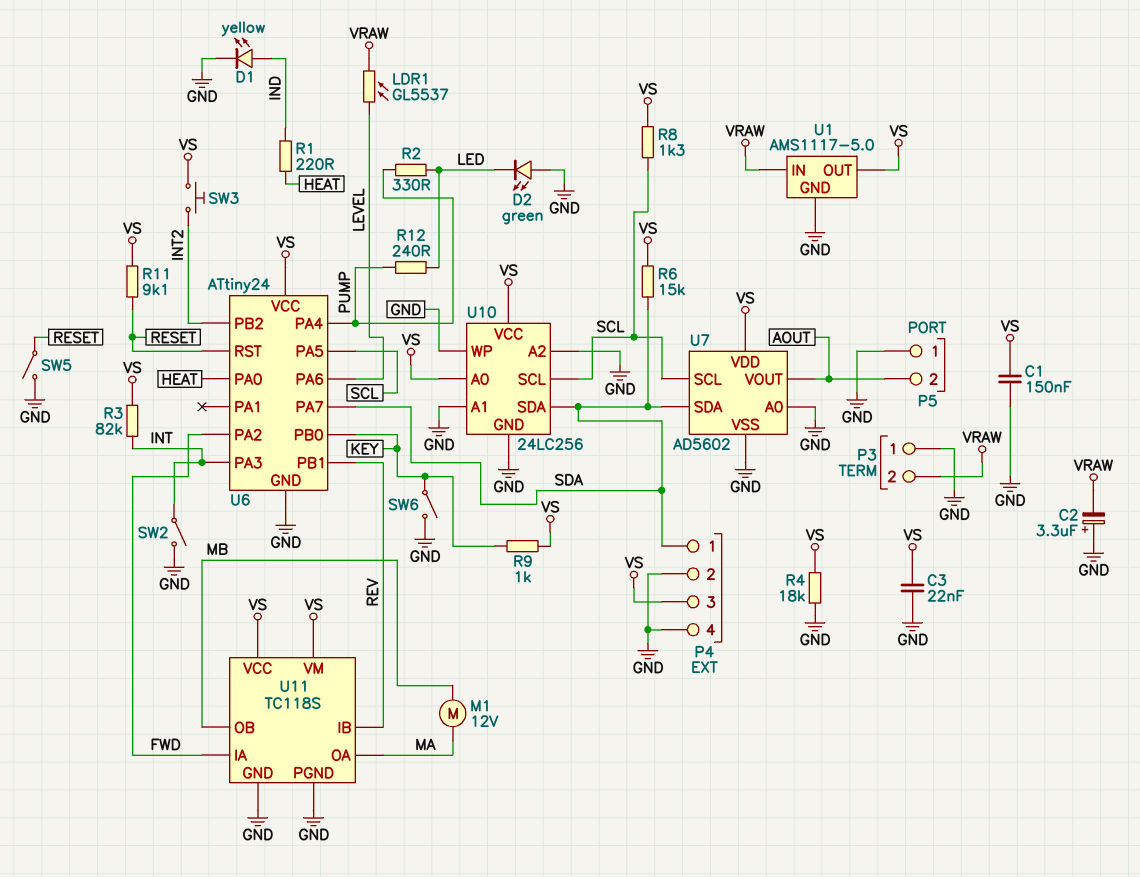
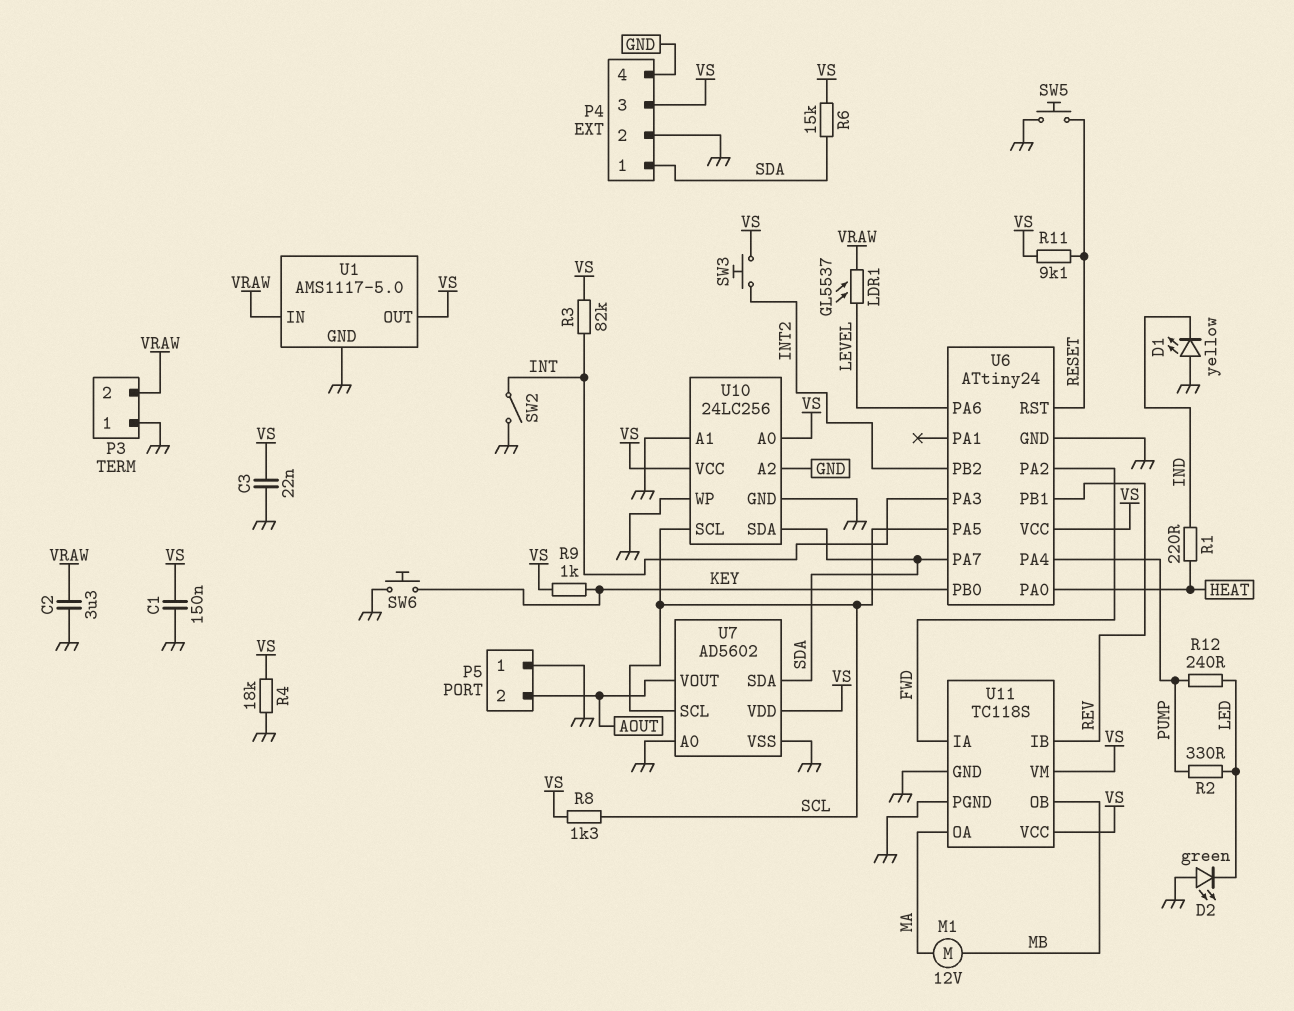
C2: 3.3uF (plus GND, minus VRAW) -> 3.3uF (GND, VRAW)
D1: LED yellow (A IND, K GND) -> LED yellow (A GND, K IND)
SW5: switch (GND, RESET) -> button (GND, RESET)
SW6: switch (GND, KEY) -> button (GND, KEY)

